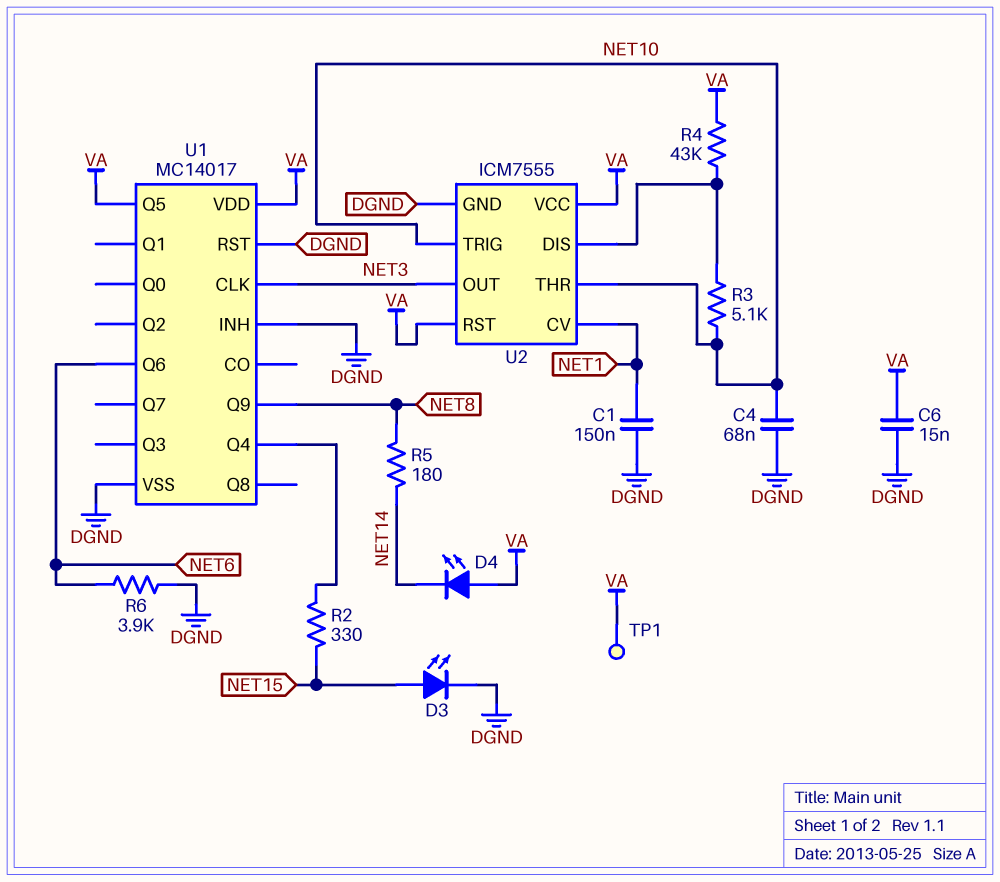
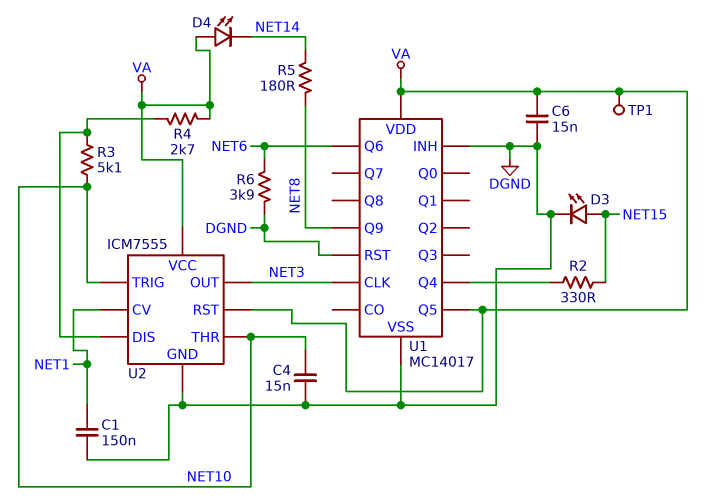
C4: 68nF (DGND, NET10) -> 15nF (DGND, NET10)
R4: 43k (U2/DIS, VA) -> 2.7k (U2/DIS, VA)

